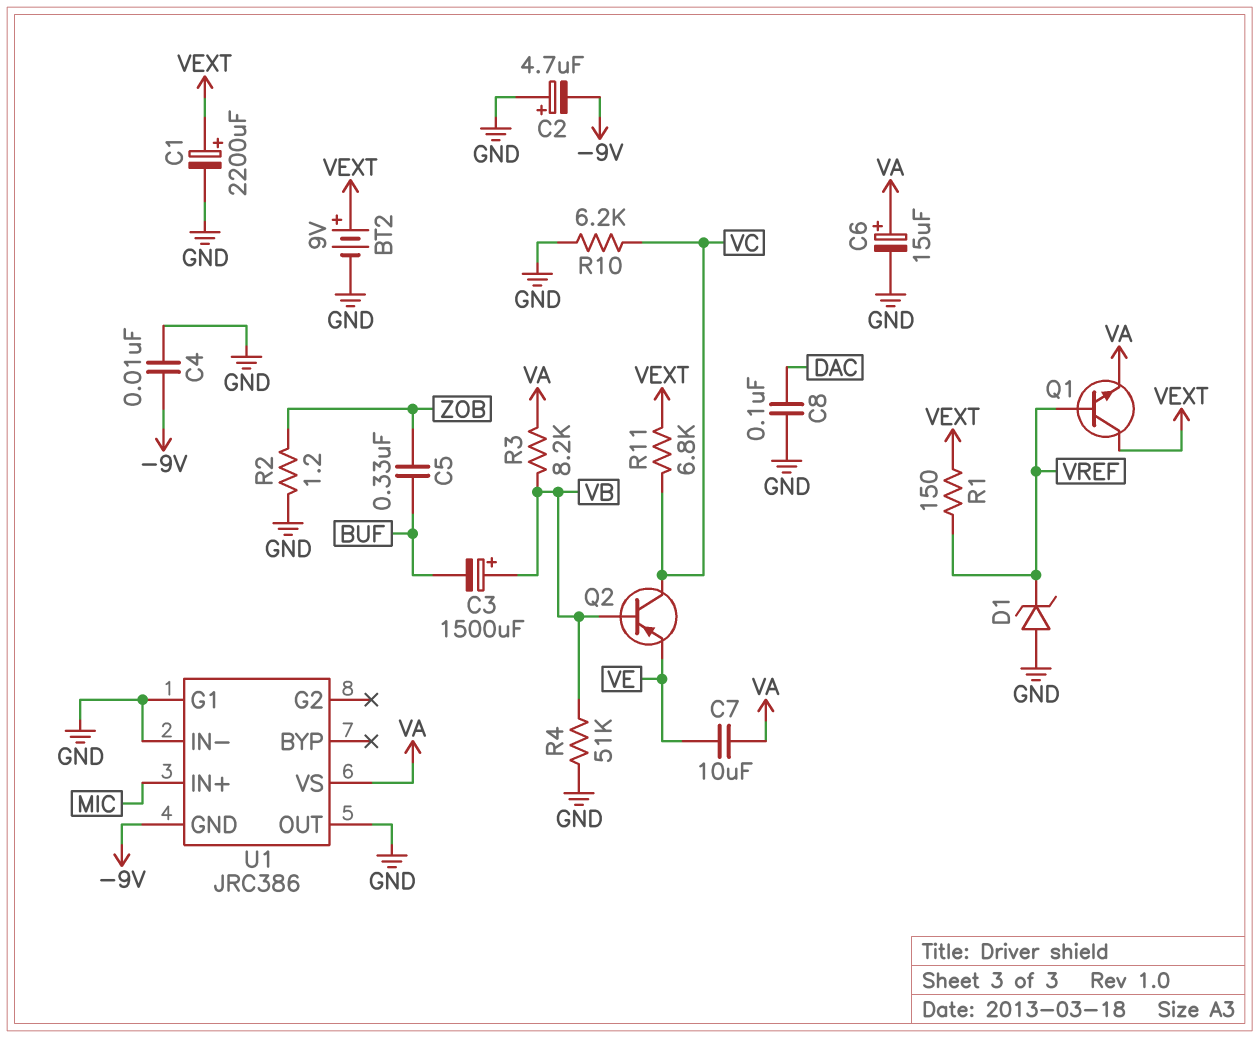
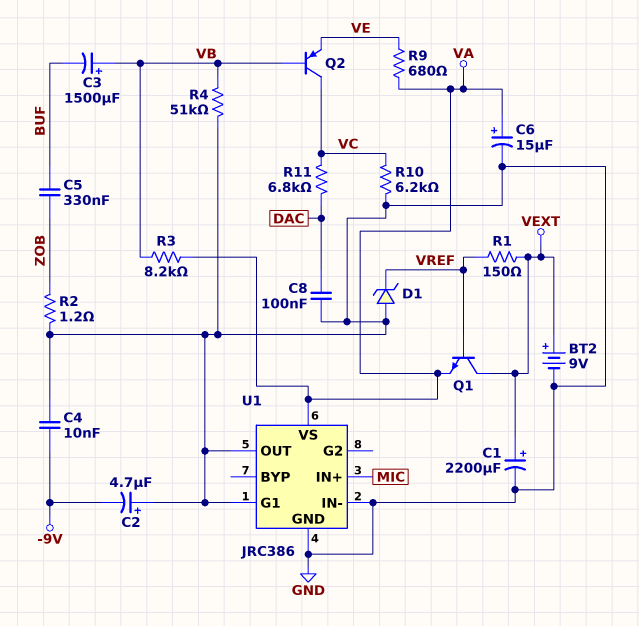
C7: 10uF (VA, VE) -> none
R9: none -> 680 (VA, VE)
R11: 6.8k (VC, VEXT) -> 6.8k (DAC, VC)
U1 pin GND: -9V -> GND

